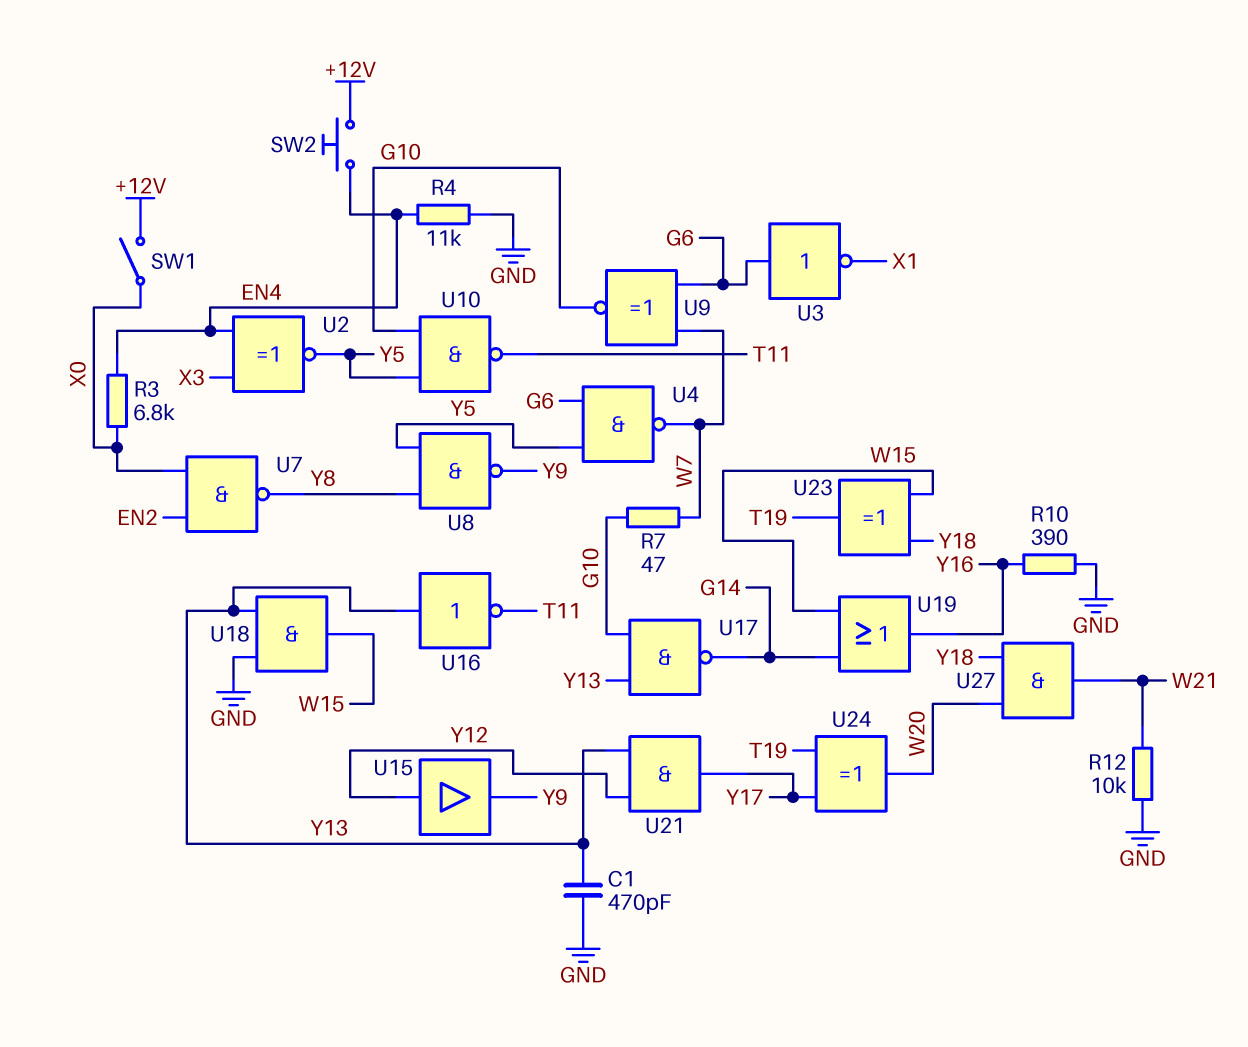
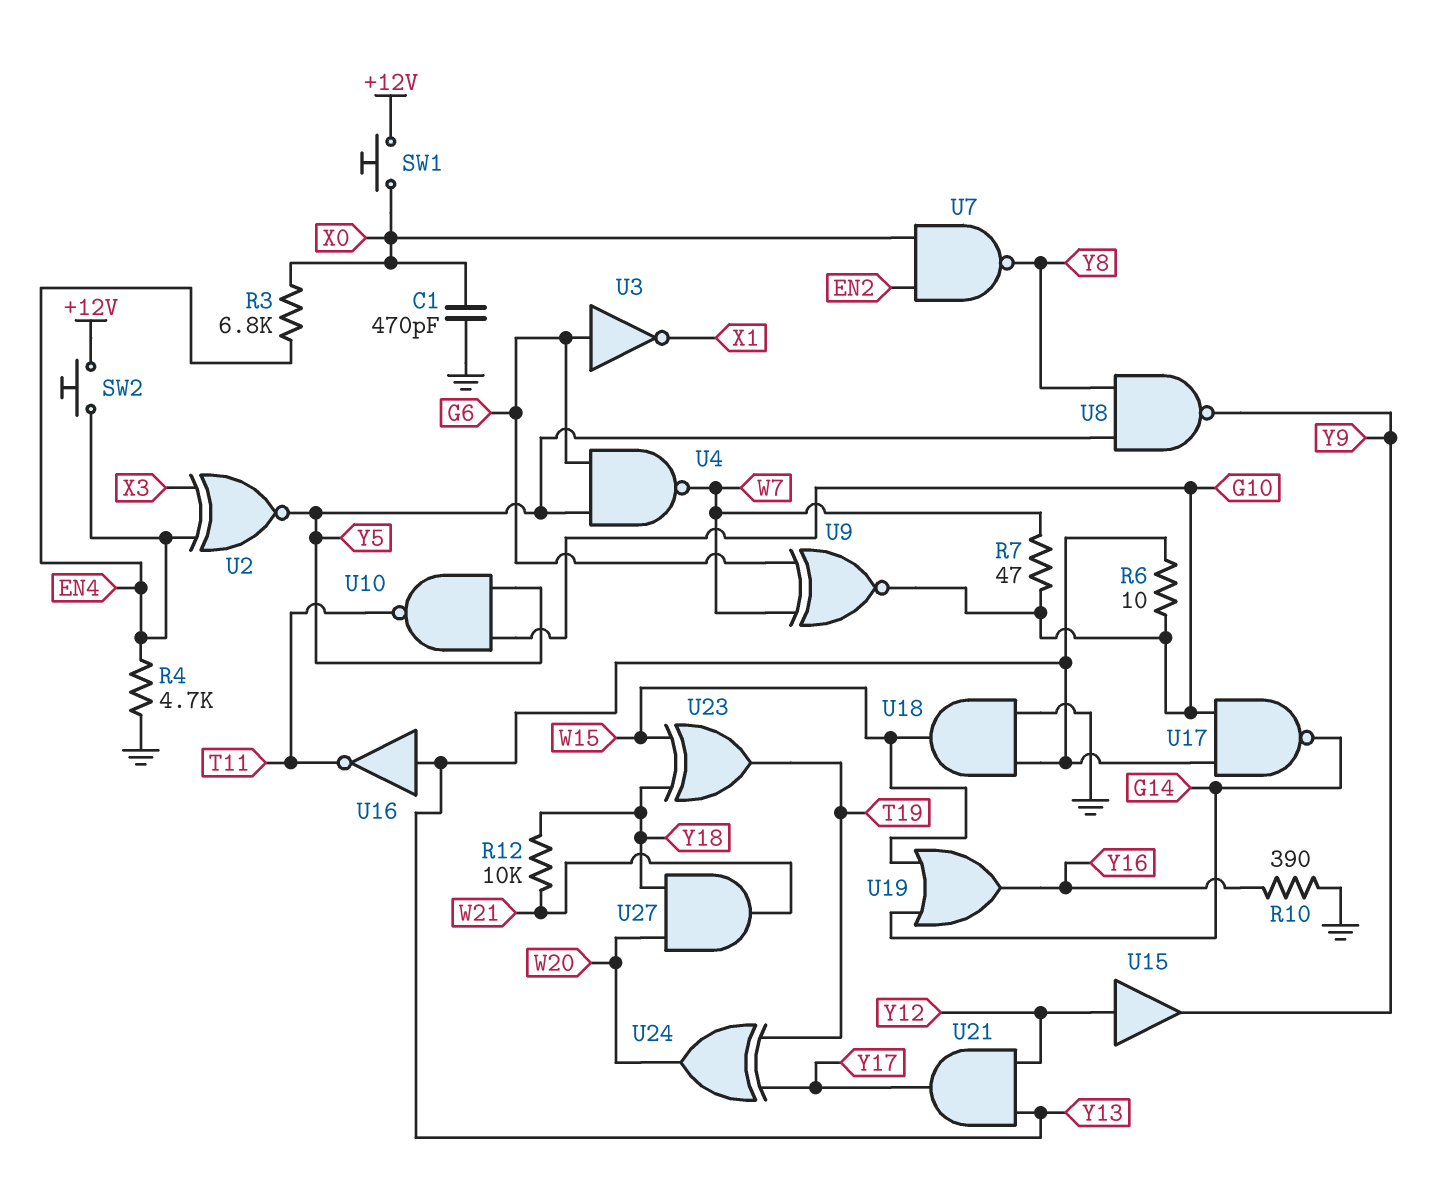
C1: 470pF (GND, Y13) -> 470pF (GND, X0)
R4: 11k (EN4, GND) -> 4.7k (EN4, GND)
R6: none -> 10 (G10, Y13)
R12: 10k (GND, W21) -> 10k (W21, Y18)
SW1: switch (+12V, X0) -> button (+12V, X0)

